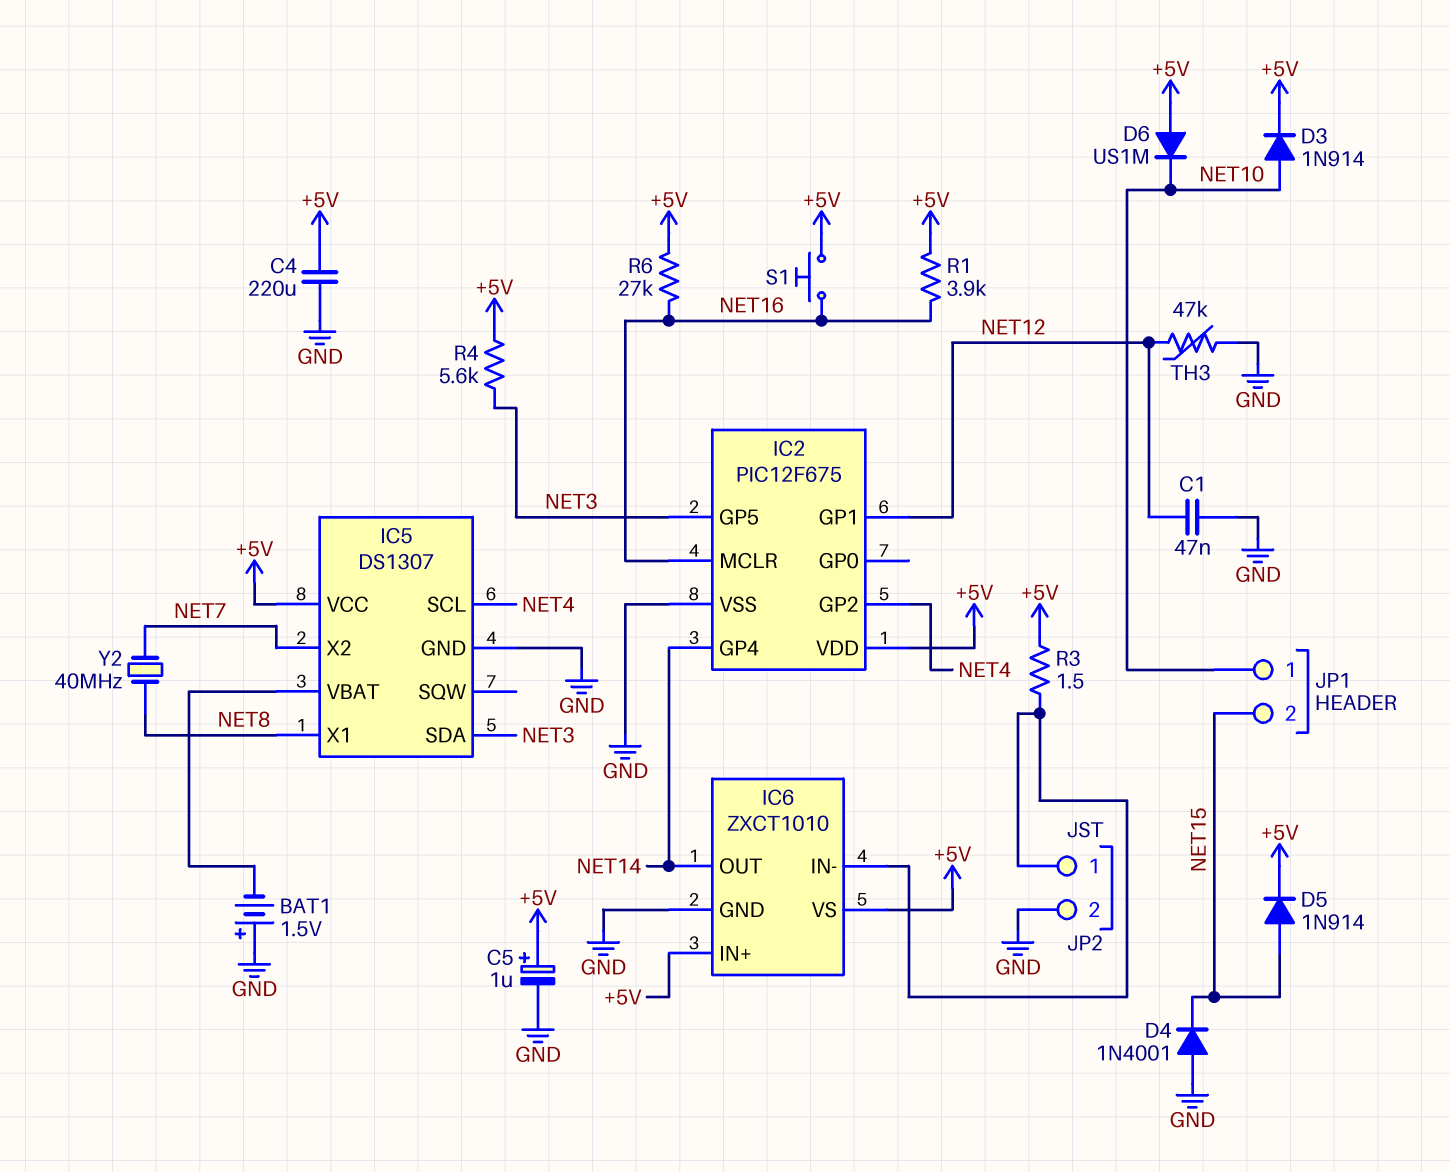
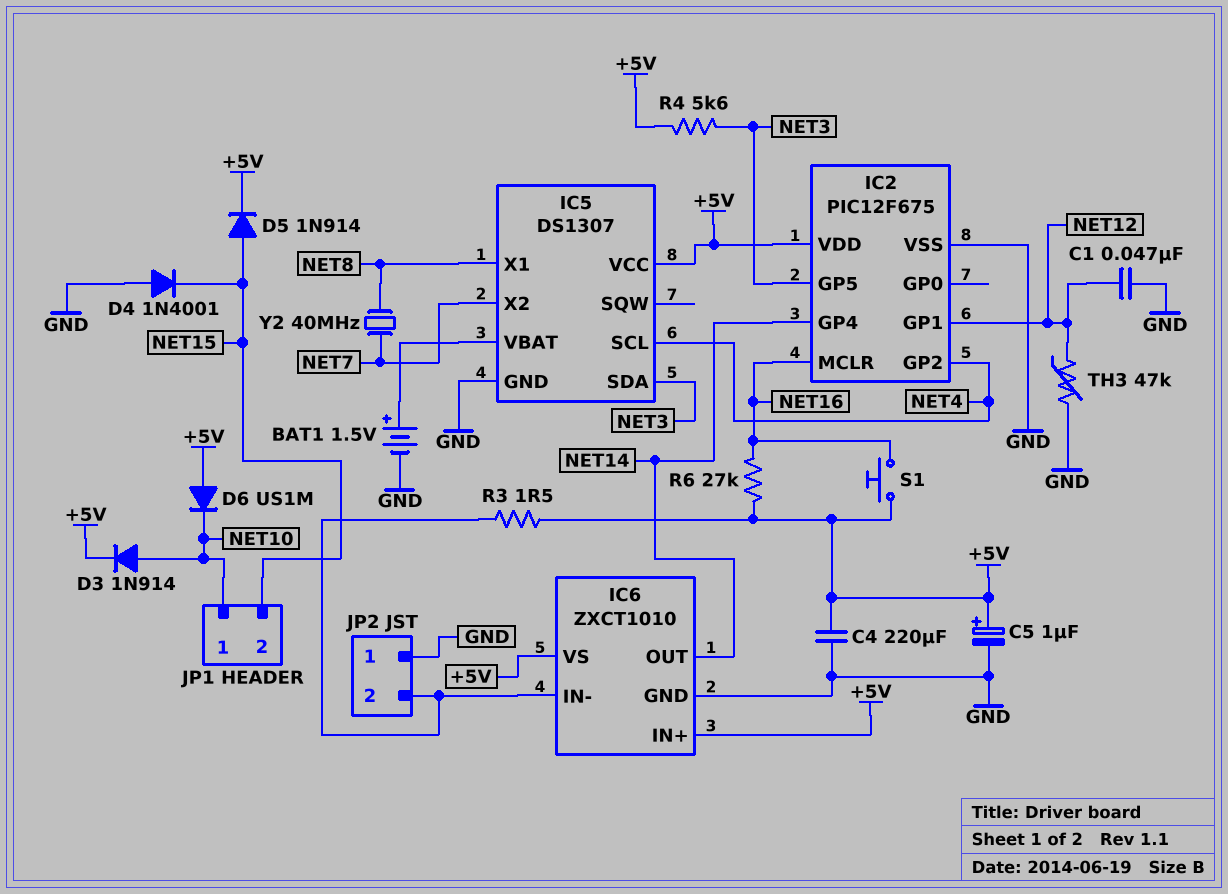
BAT1: 1.5V (plus GND, minus IC5/VBAT) -> 1.5V (plus IC5/VBAT, minus GND)
JP2 pin 1: IC6/IN- -> GND
JP2 pin 2: GND -> IC6/IN-
R1: 3.9k (+5V, NET16) -> none

